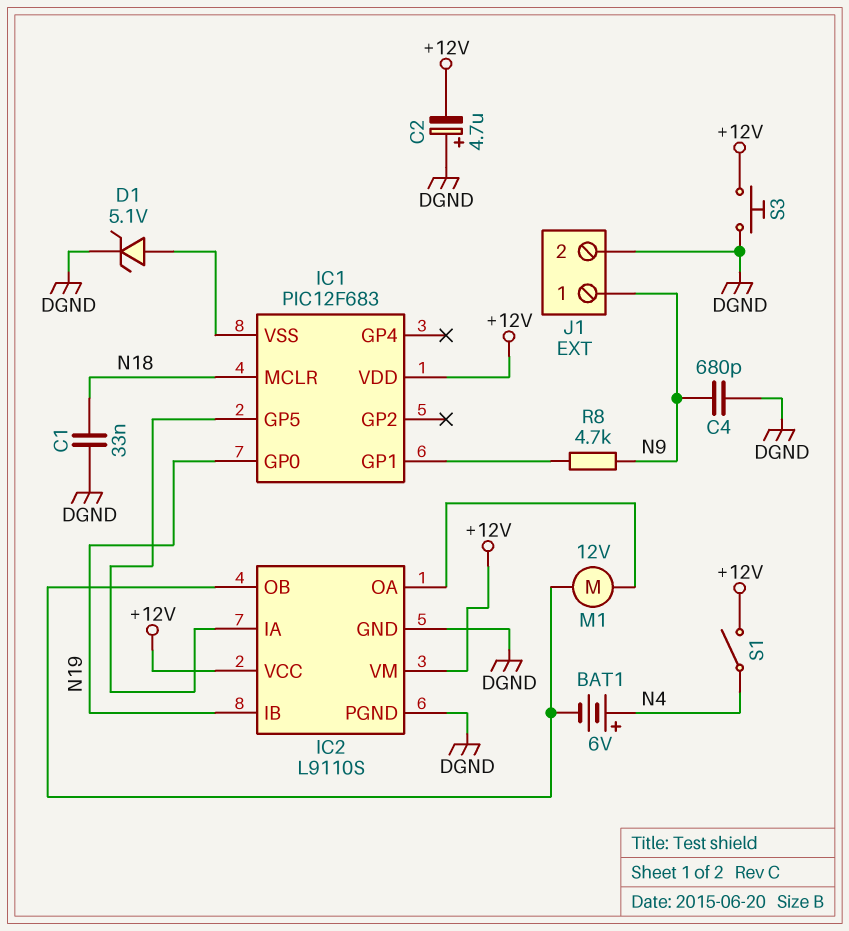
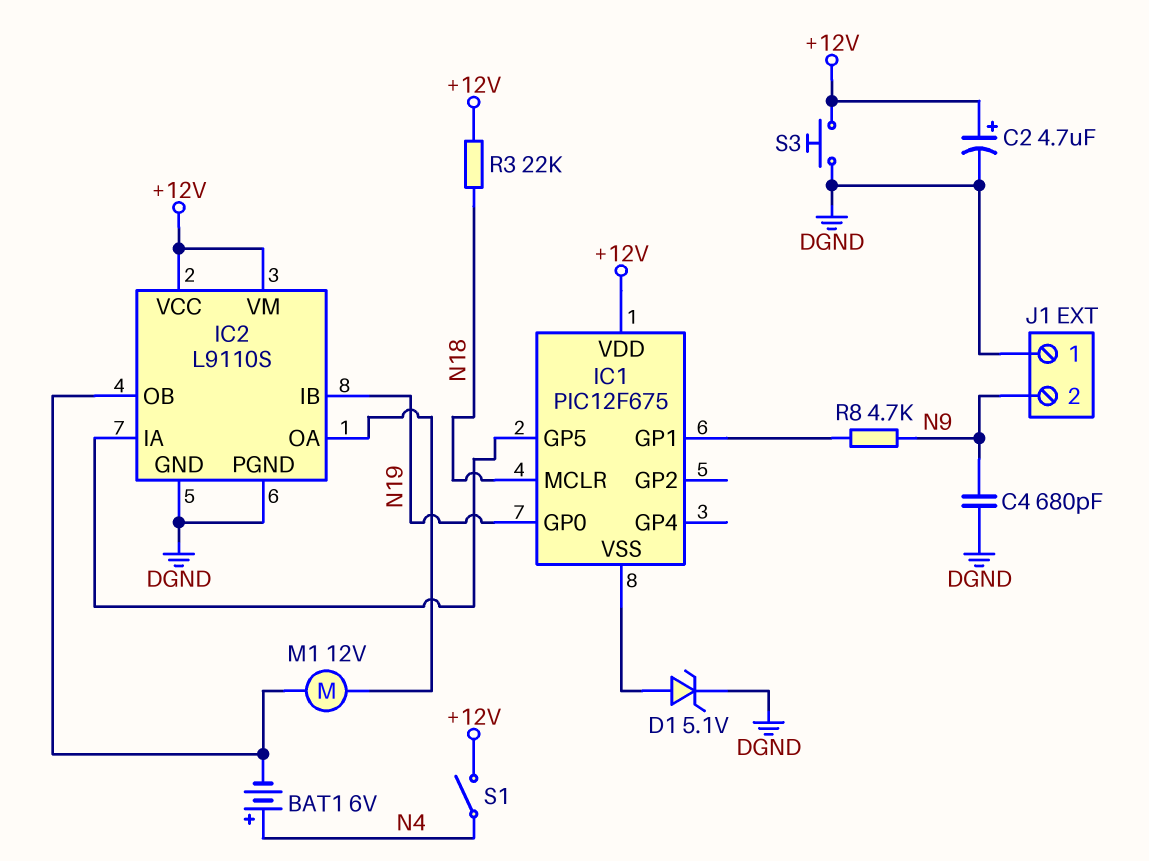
C1: 33nF (DGND, N18) -> none
C2: 4.7uF (plus DGND, minus +12V) -> 4.7uF (plus +12V, minus DGND)
IC1: PIC12F683 -> PIC12F675
J1 pin 1: N9 -> DGND
J1 pin 2: DGND -> N9
R3: none -> 22k (+12V, N18)

